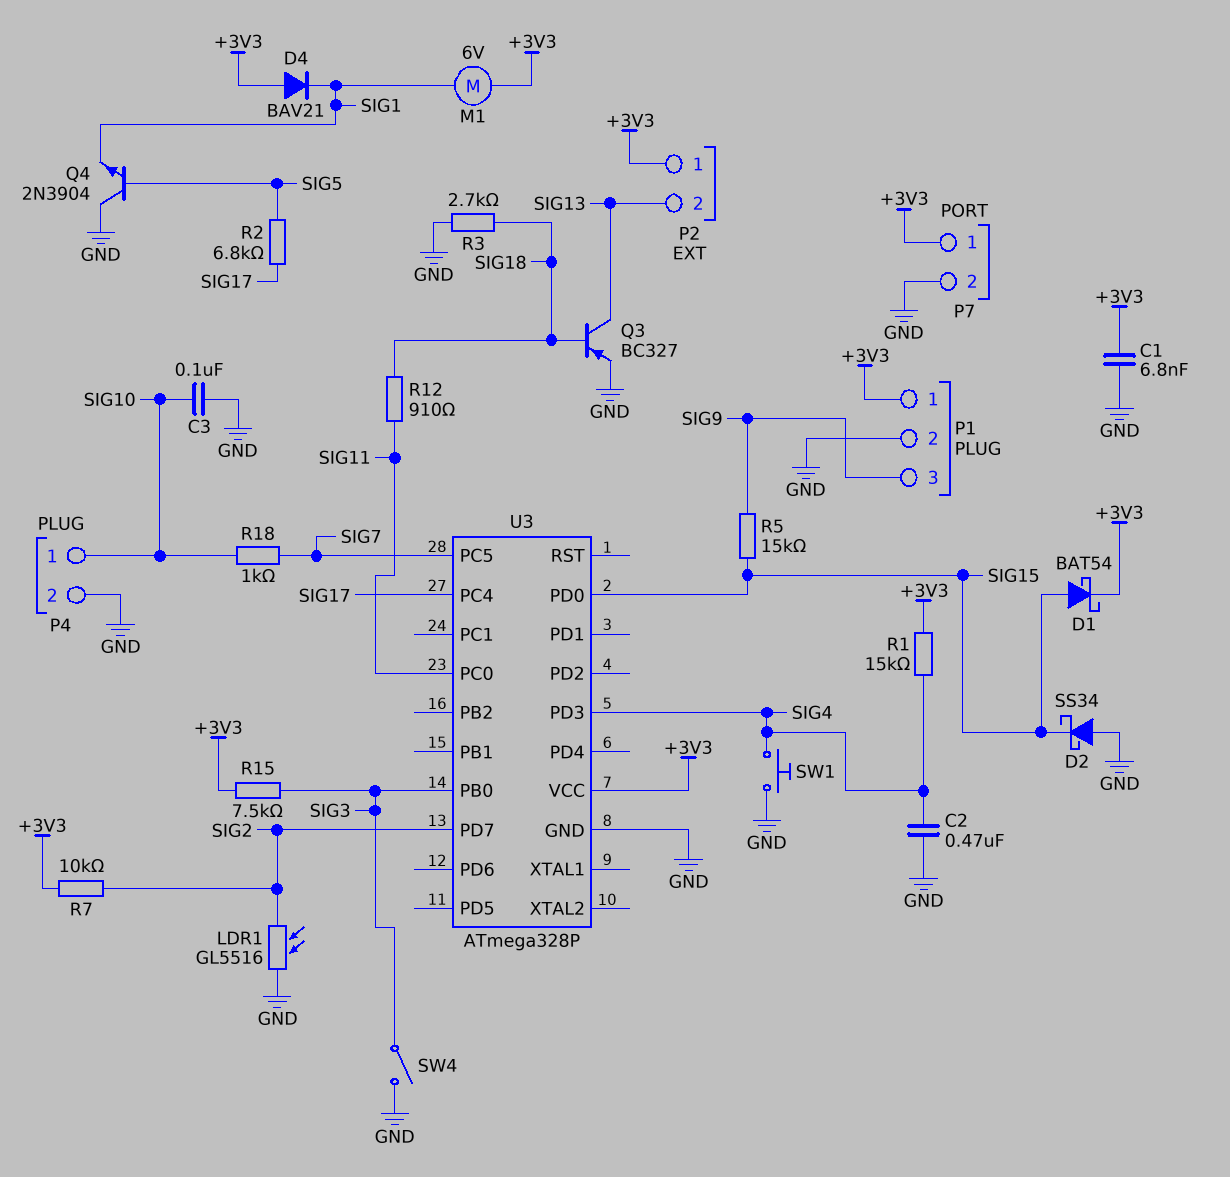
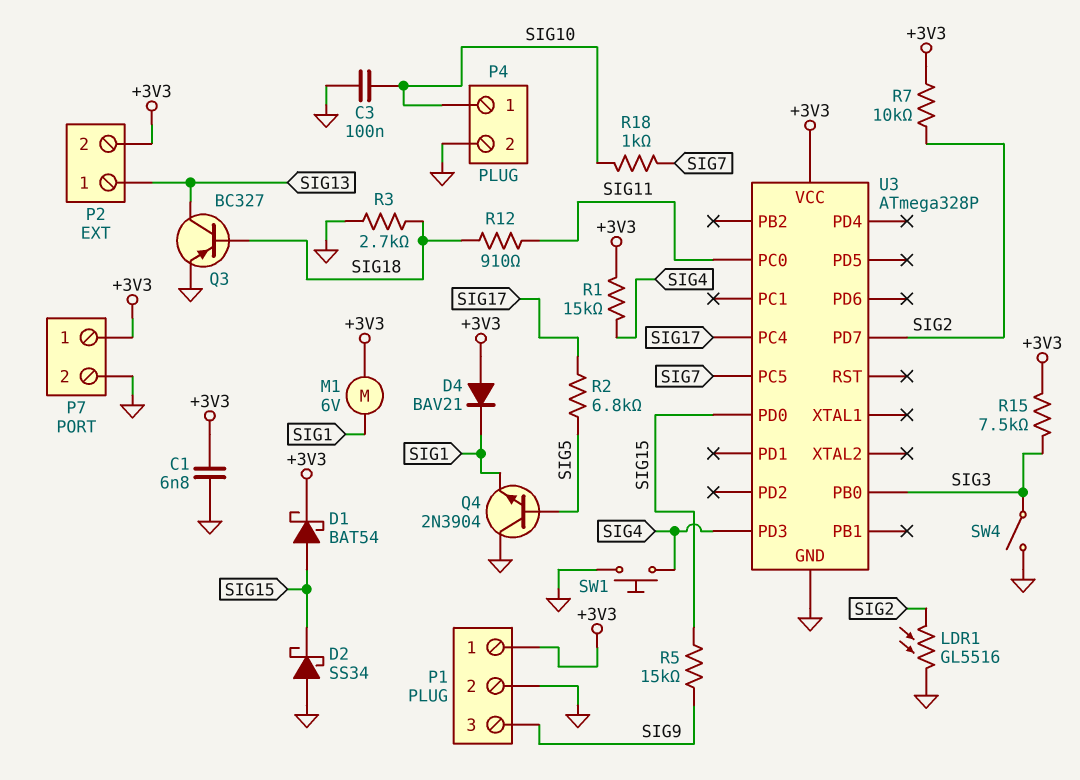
C2: 470nF (GND, SIG4) -> none
P2 pin 1: +3V3 -> SIG13
P2 pin 2: SIG13 -> +3V3

